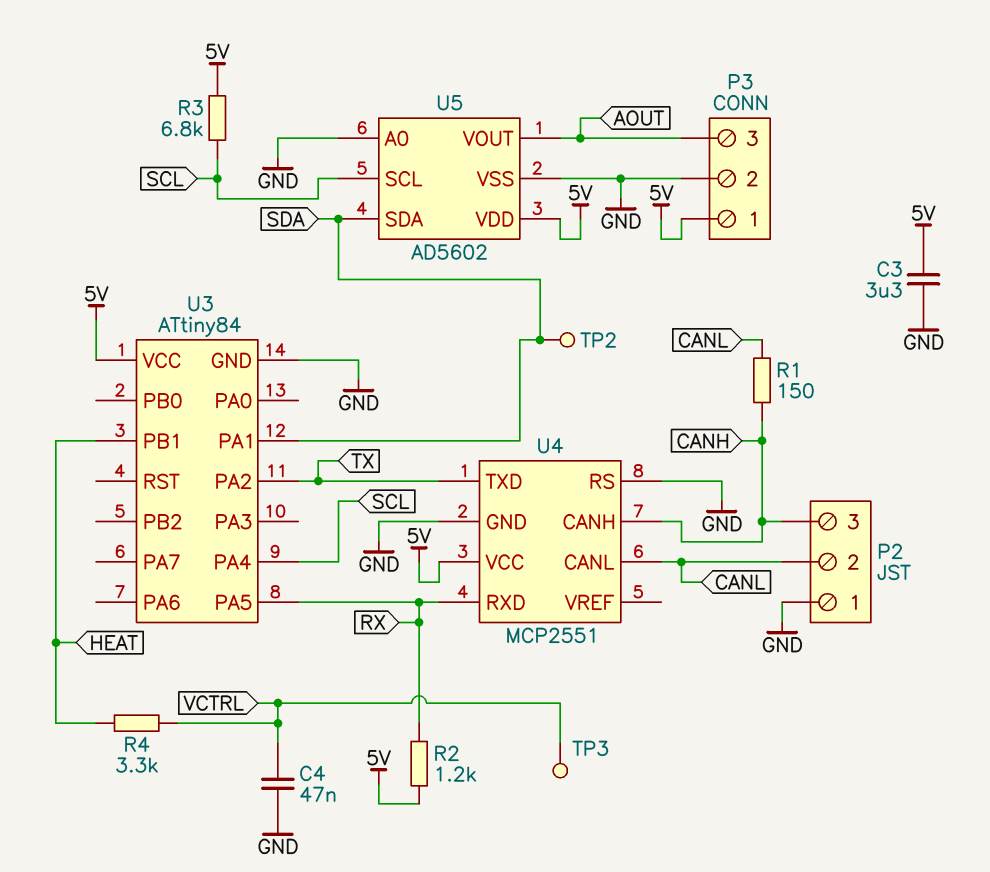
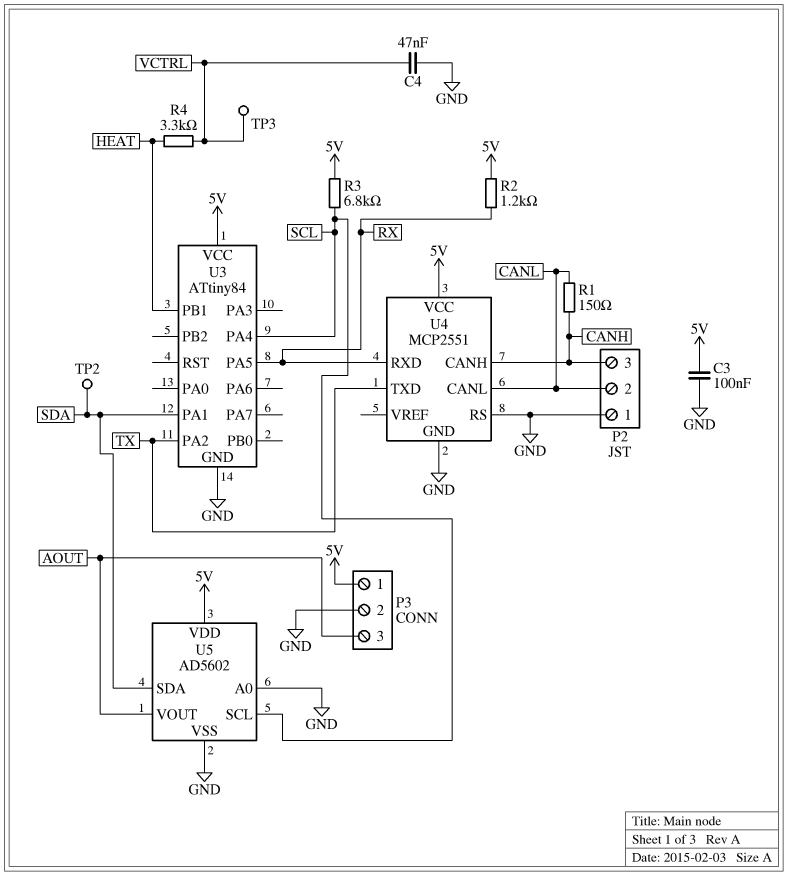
C3: 3.3uF (5V, GND) -> 100nF (5V, GND)

